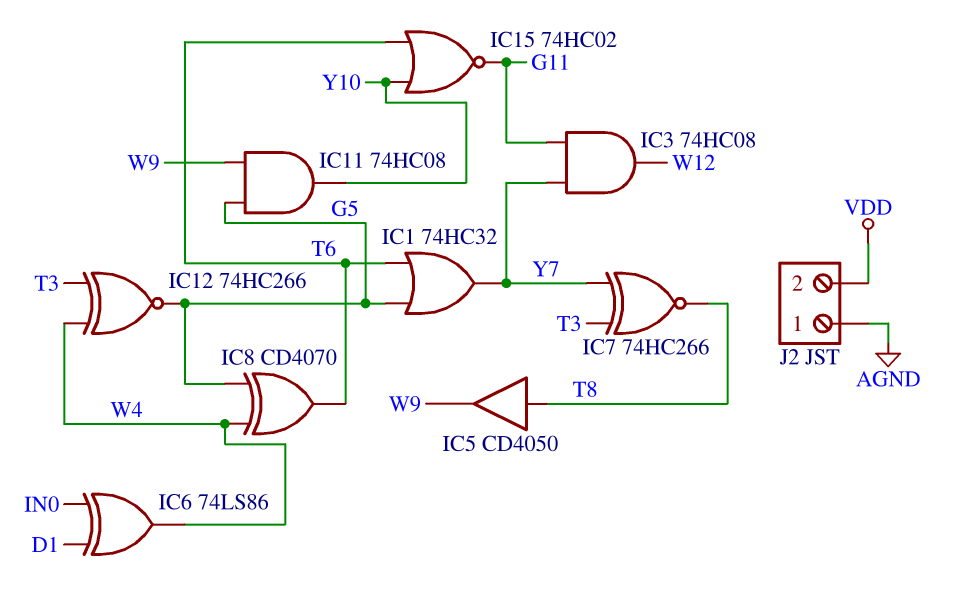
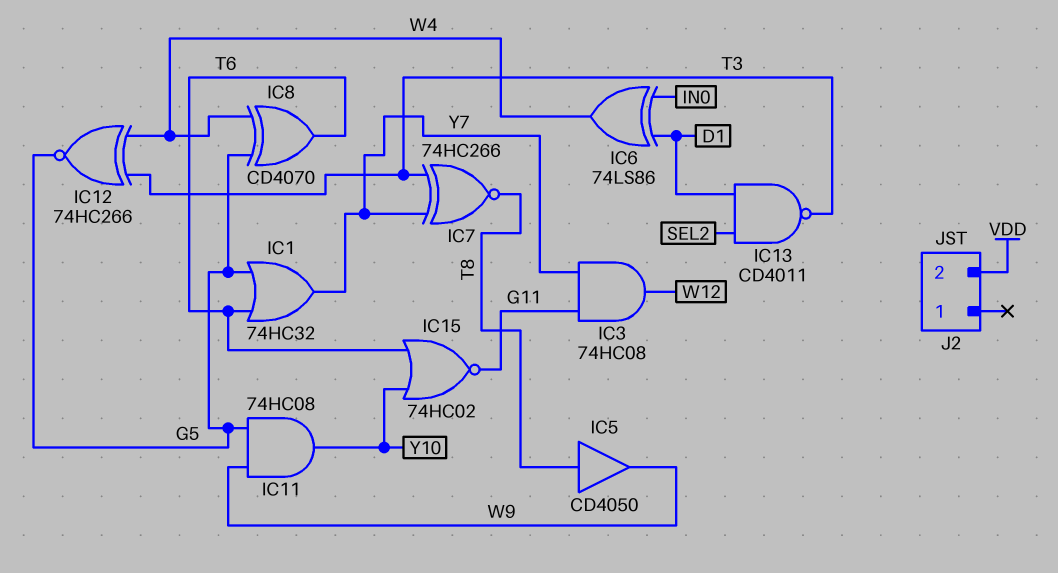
IC13: none -> NAND CD4011 (in D1, in SEL2, out T3)
J2 pin 1: AGND -> none

